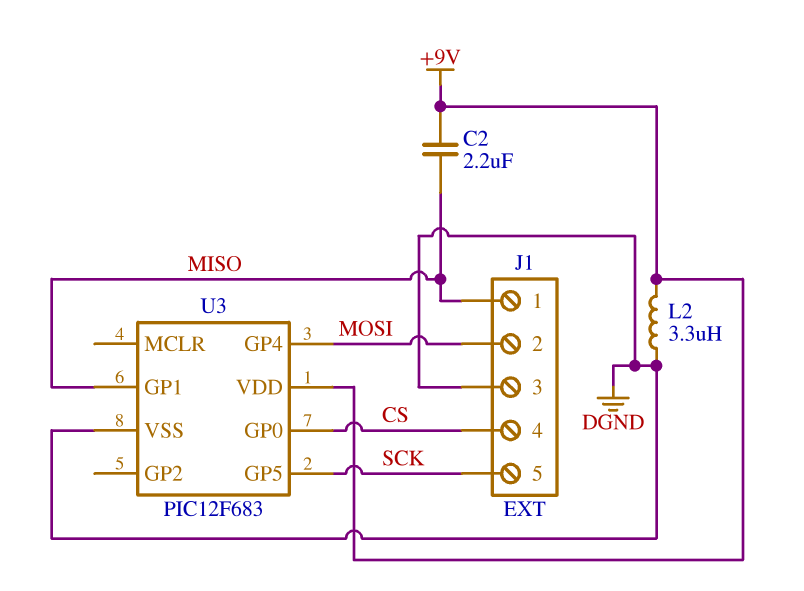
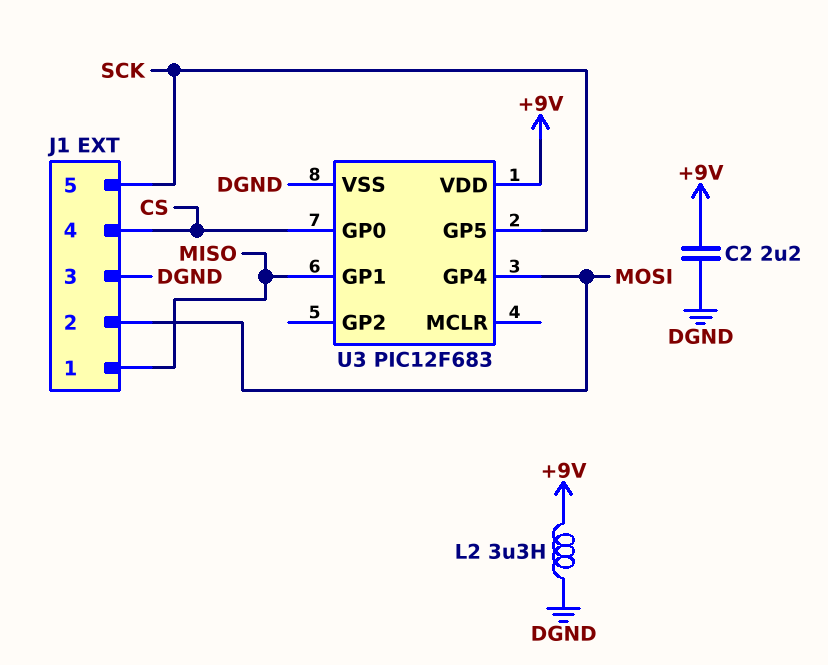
C2: 2.2uF (+9V, MISO) -> 2.2uF (+9V, DGND)

